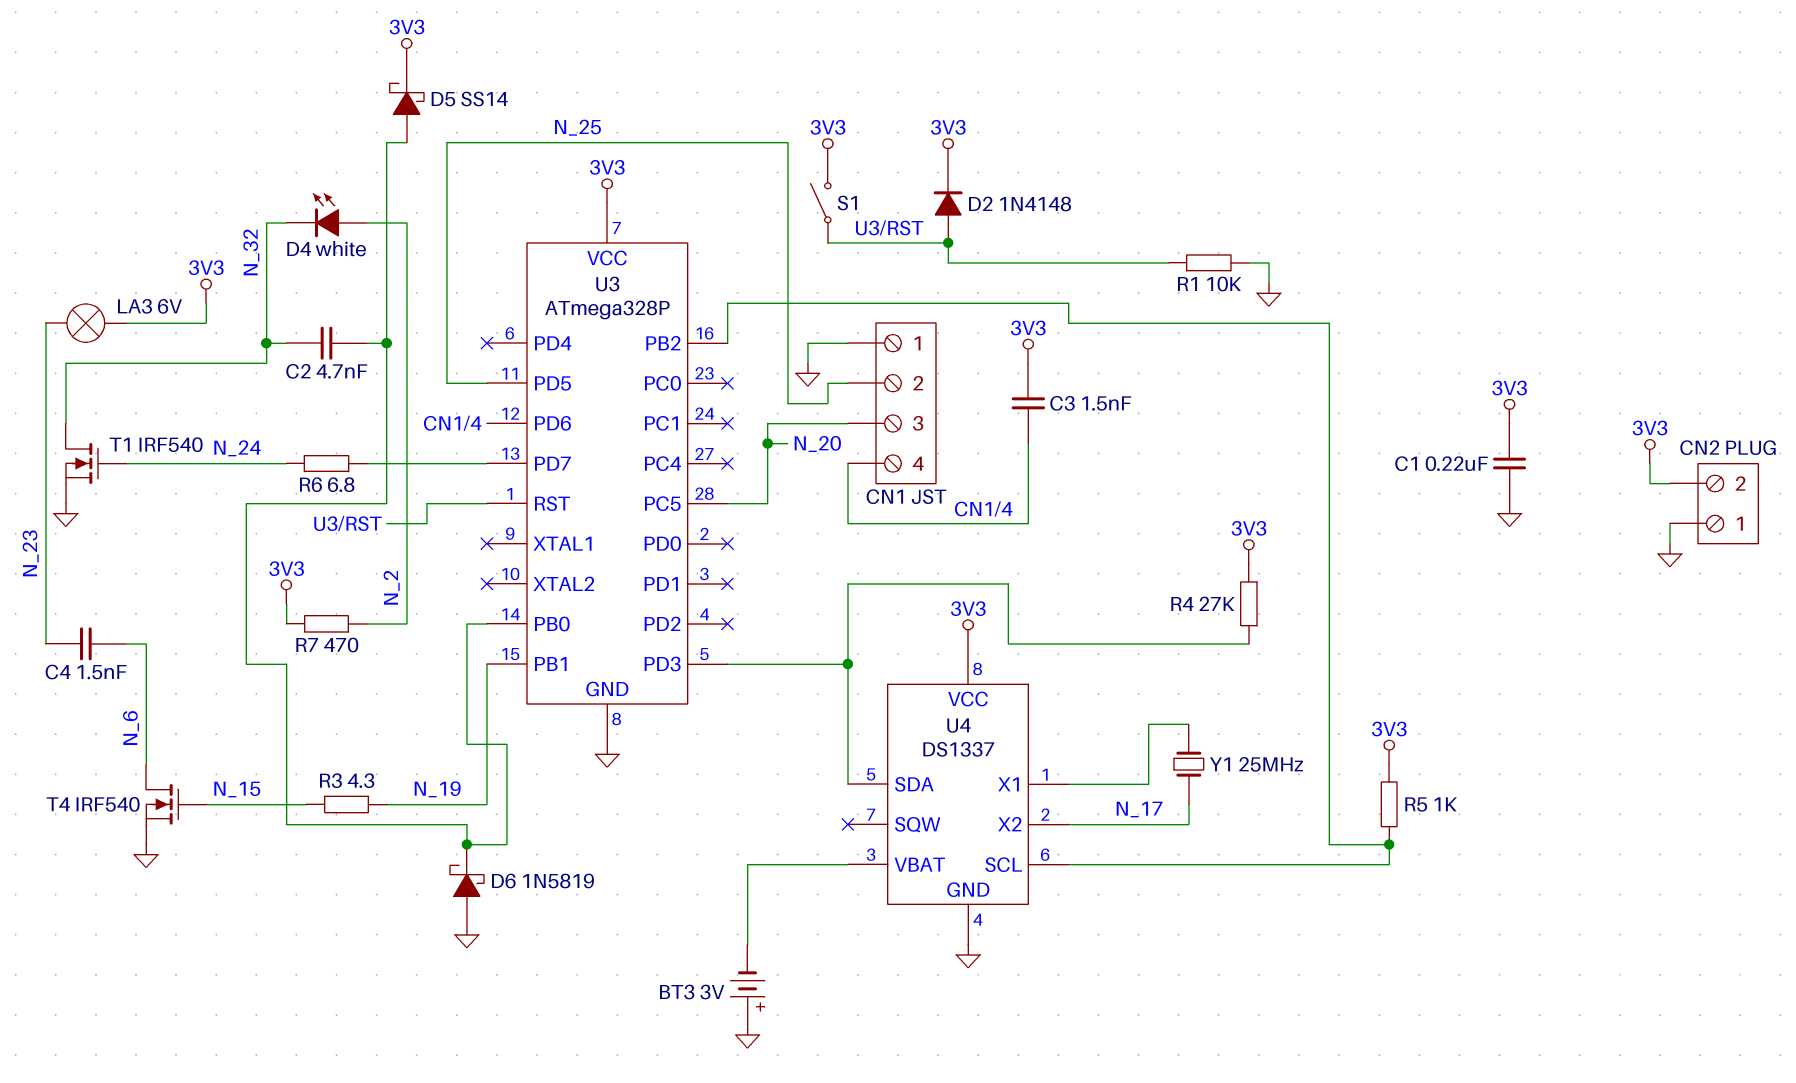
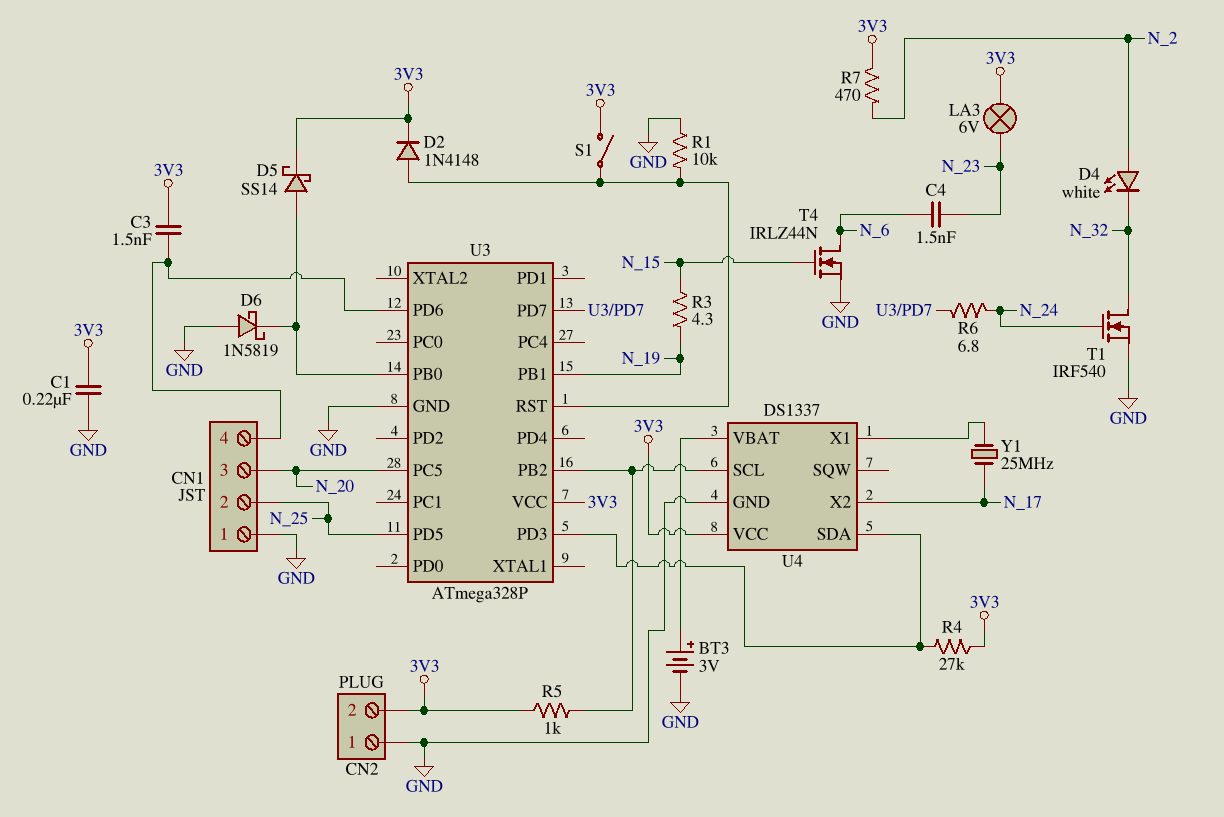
BT3: 3V (plus GND, minus U4/VBAT) -> 3V (plus U4/VBAT, minus GND)
C2: 4.7nF (N_32, U3/PB0) -> none
T4: NMOS IRF540 (G N_15, D N_6, S GND) -> NMOS IRLZ44N (G N_15, D N_6, S GND)

